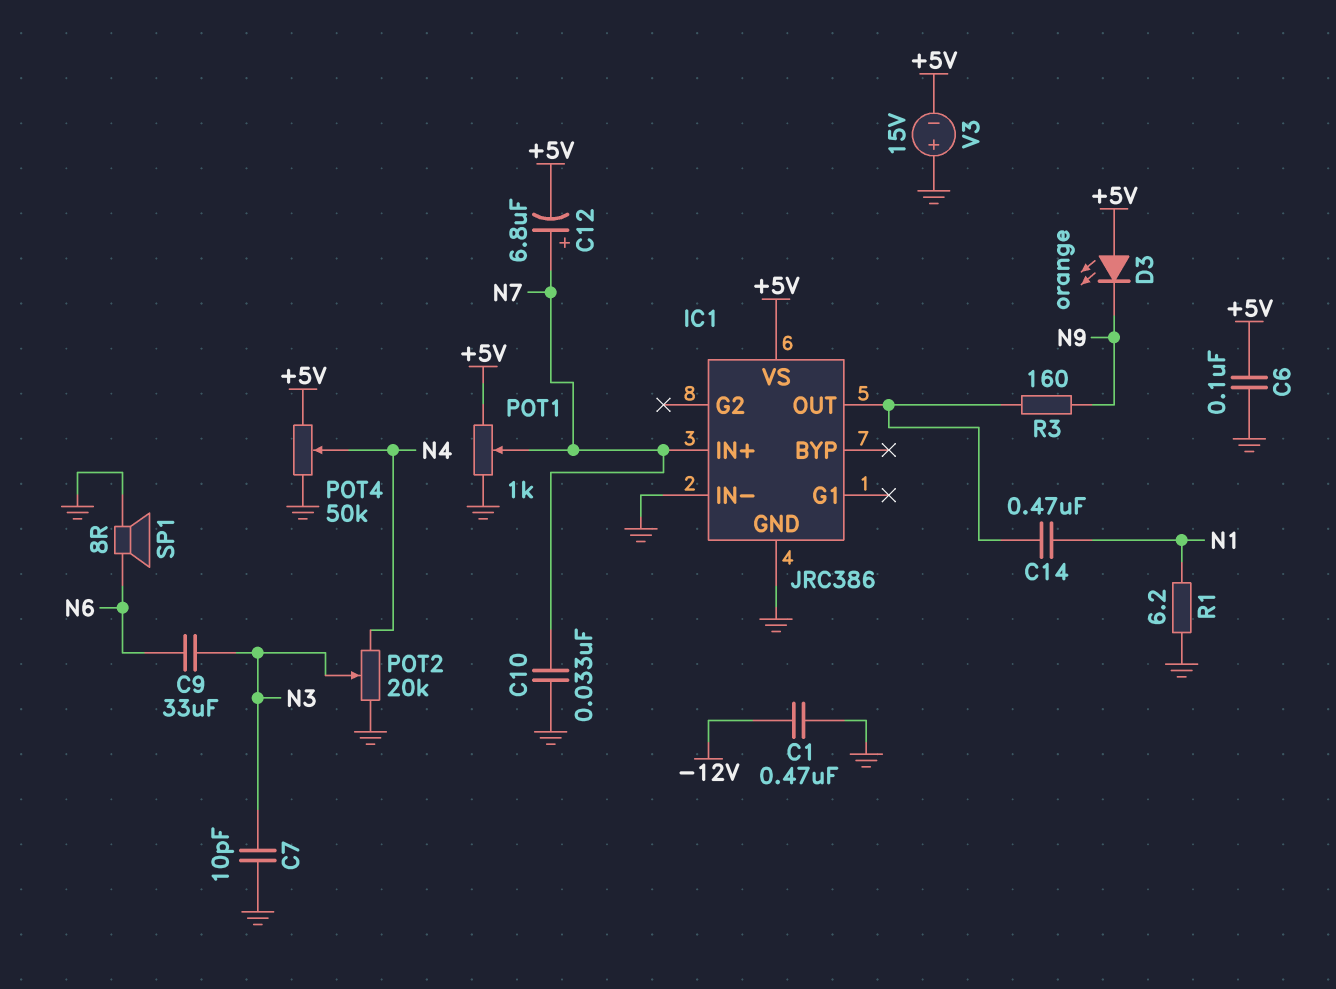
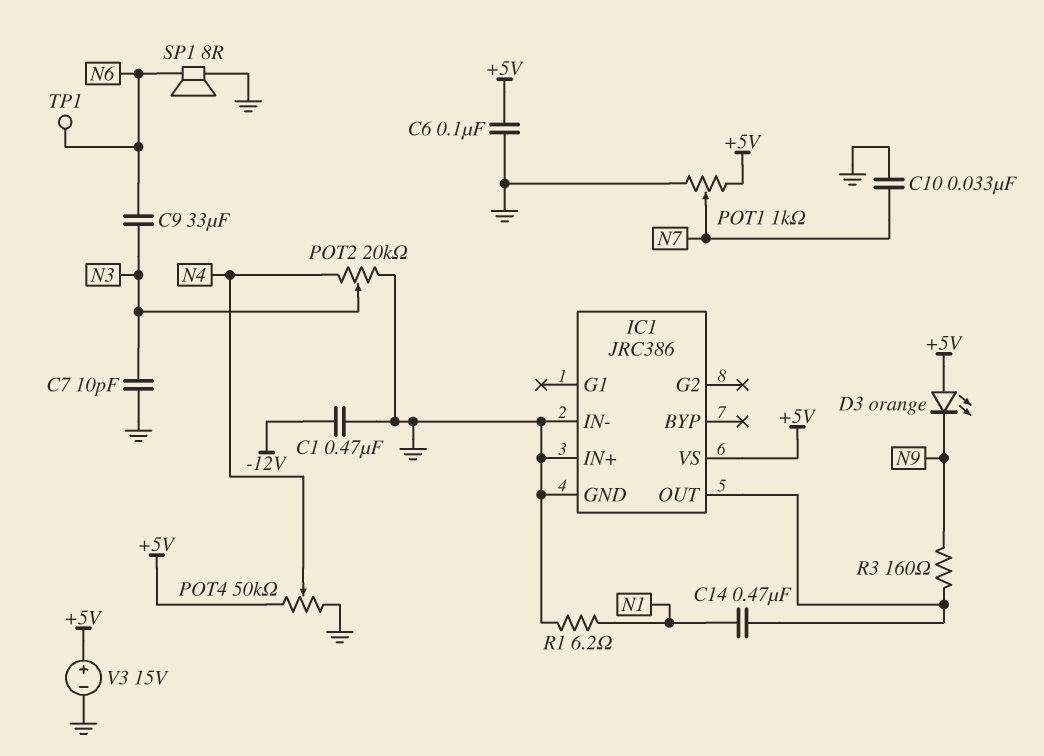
C12: 6.8uF (plus N7, minus +5V) -> none
IC1 pin IN+: N7 -> GND
TP1: none -> test point (N6)
V3: 15V (plus GND, minus +5V) -> 15V (plus +5V, minus GND)

